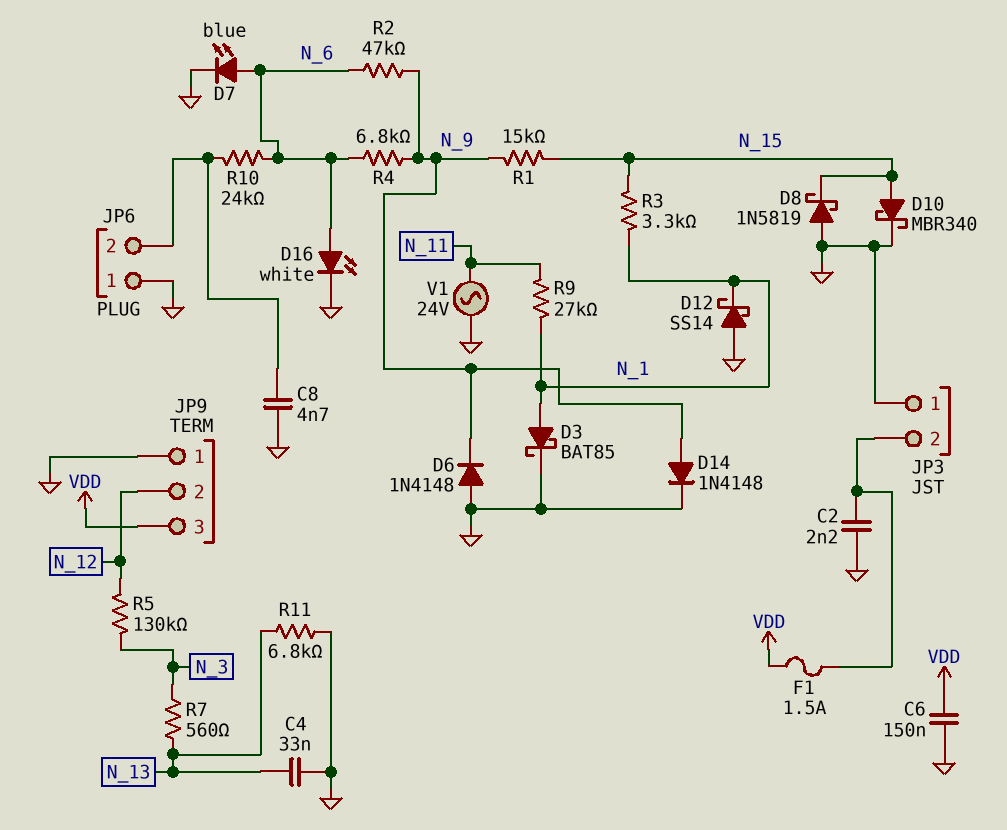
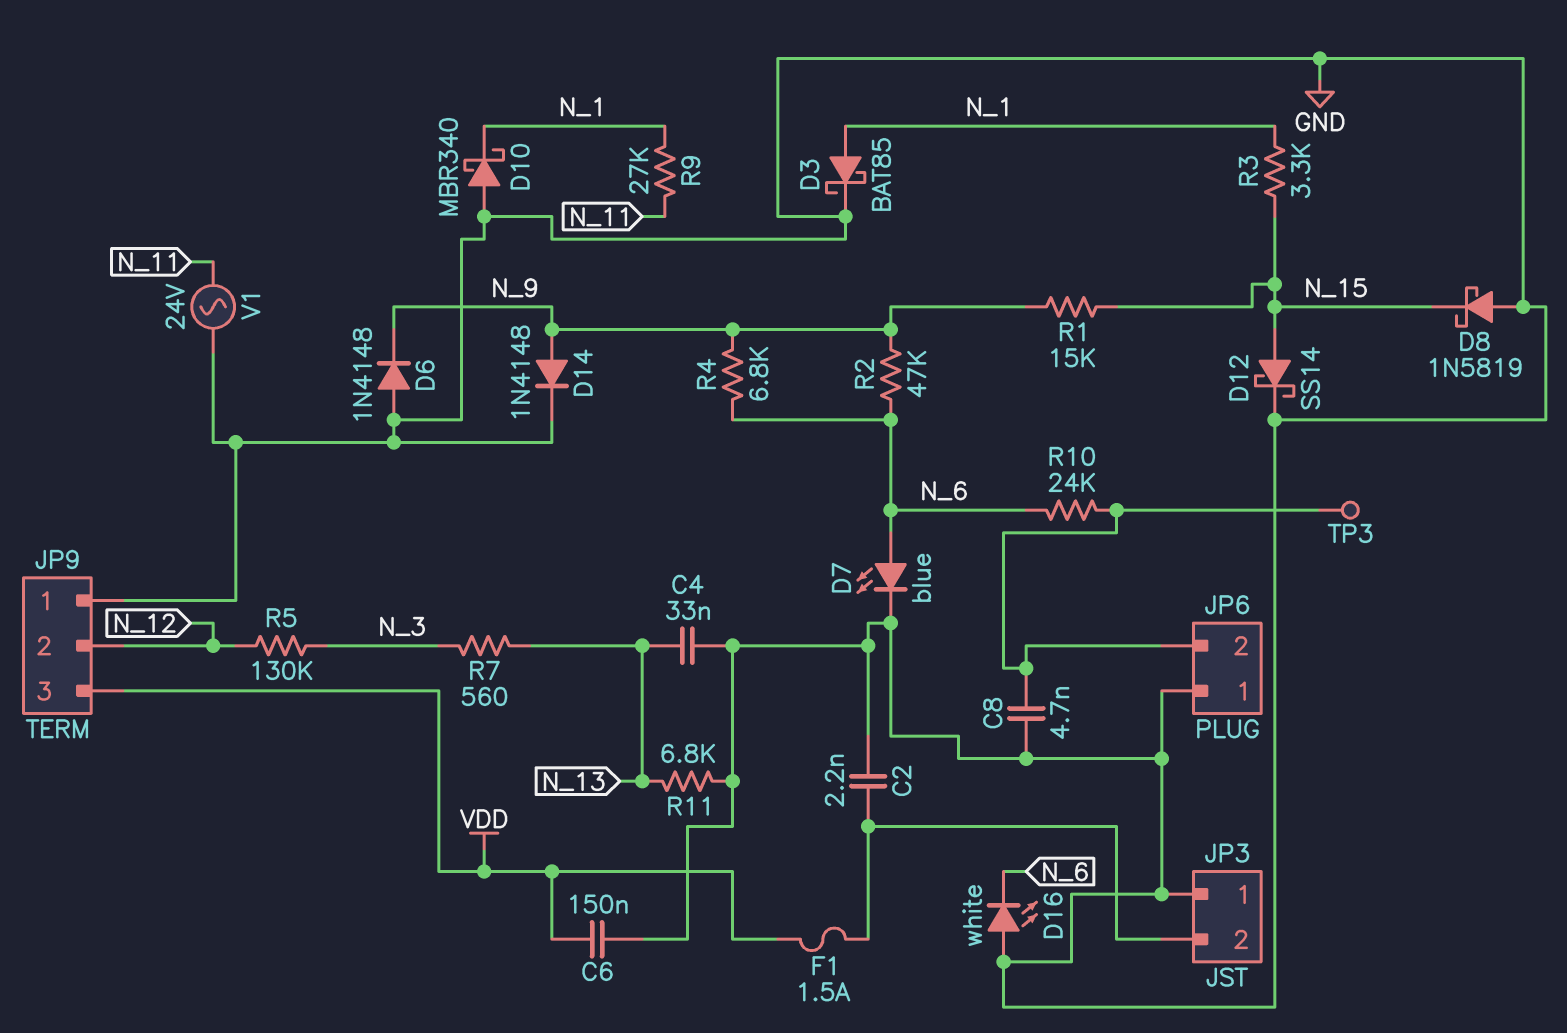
D10: schottky MBR340 (A N_15, K GND) -> schottky MBR340 (A GND, K N_1)
D12: schottky SS14 (A GND, K N_1) -> schottky SS14 (A N_15, K GND)
D16: LED white (A N_6, K GND) -> LED white (A GND, K N_6)
TP3: none -> test point (JP6/2)

